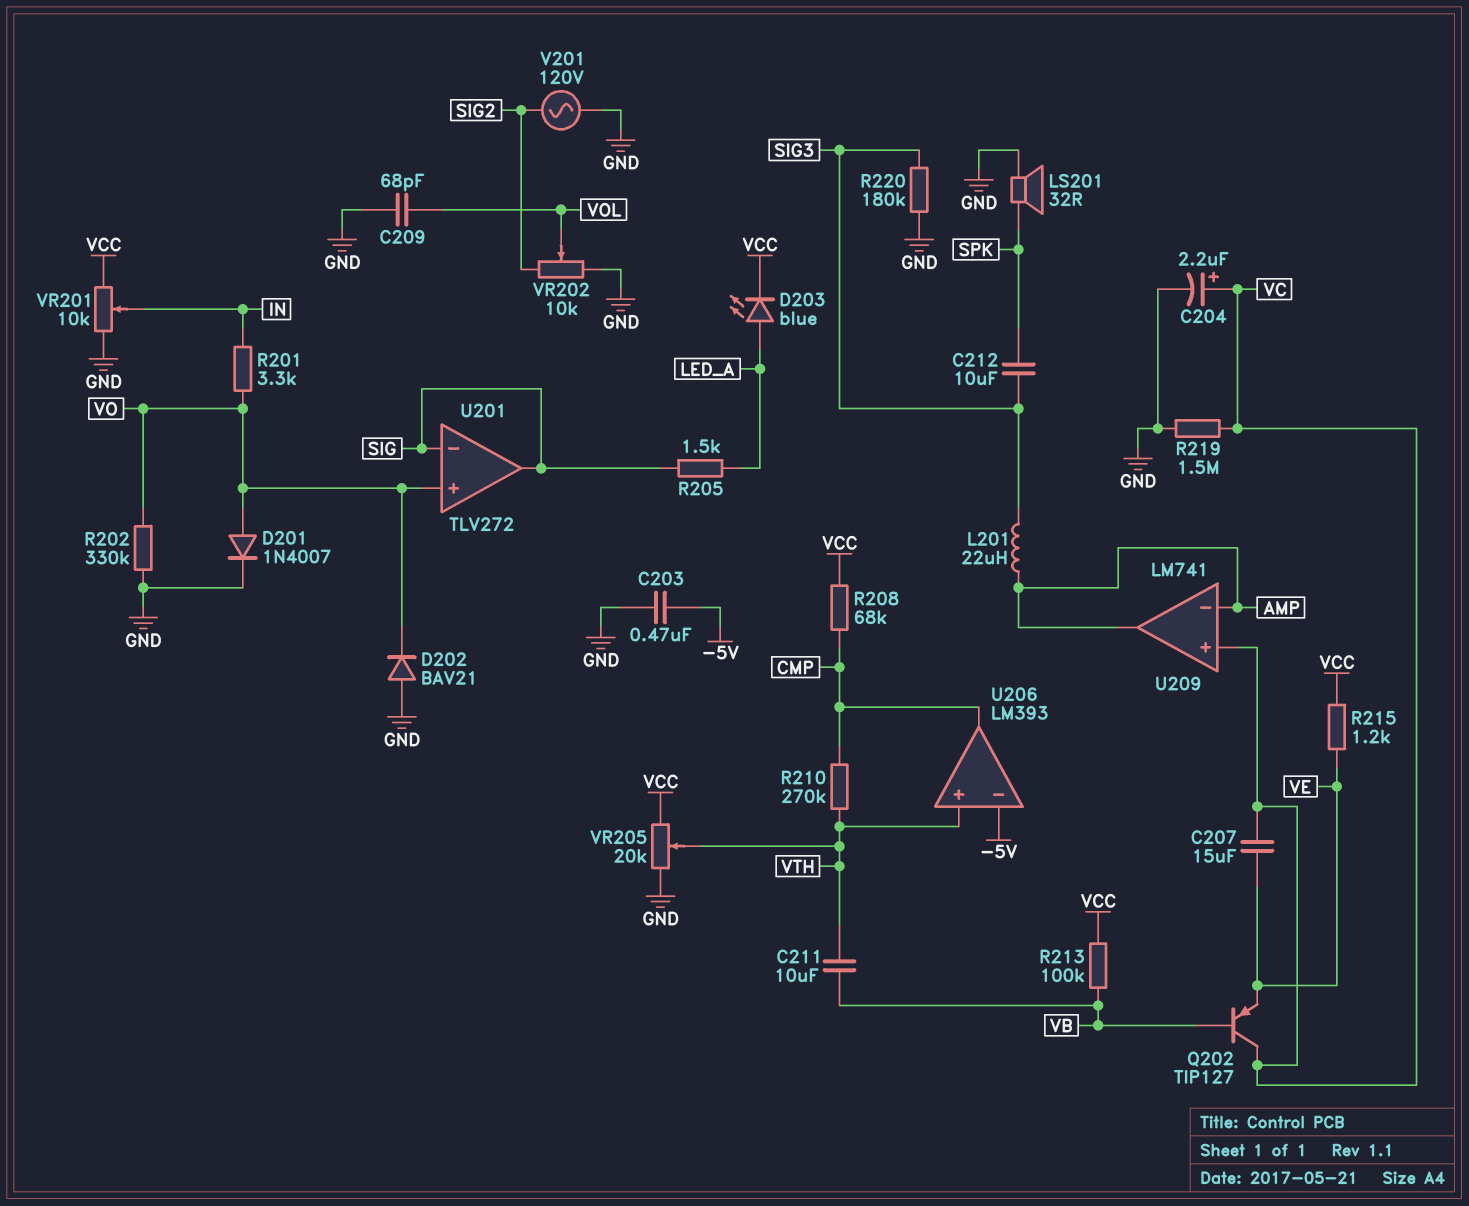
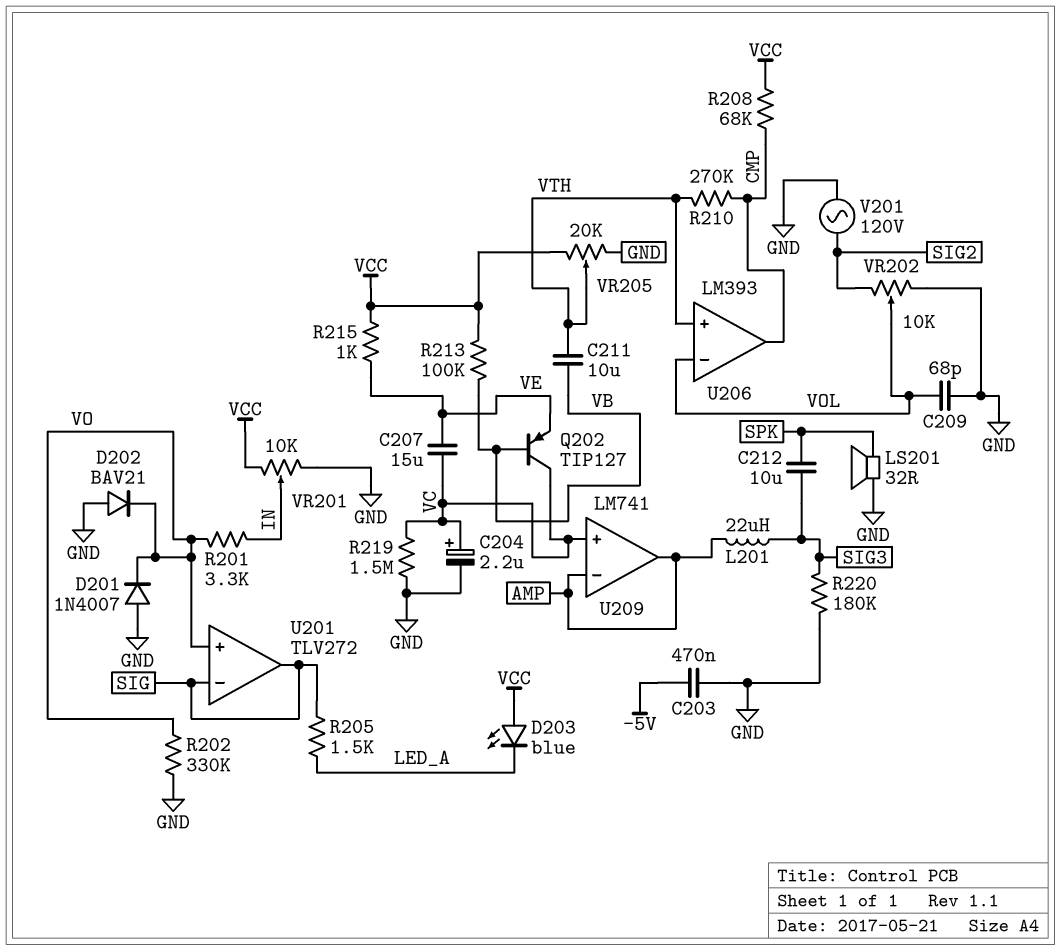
D201: diode 1N4007 (A VO, K GND) -> diode 1N4007 (A GND, K VO)
D203: LED blue (A LED_A, K VCC) -> LED blue (A VCC, K LED_A)
R215: 1.2k (VCC, VE) -> 1k (VCC, VE)
U206 pin in-: -5V -> VOL

